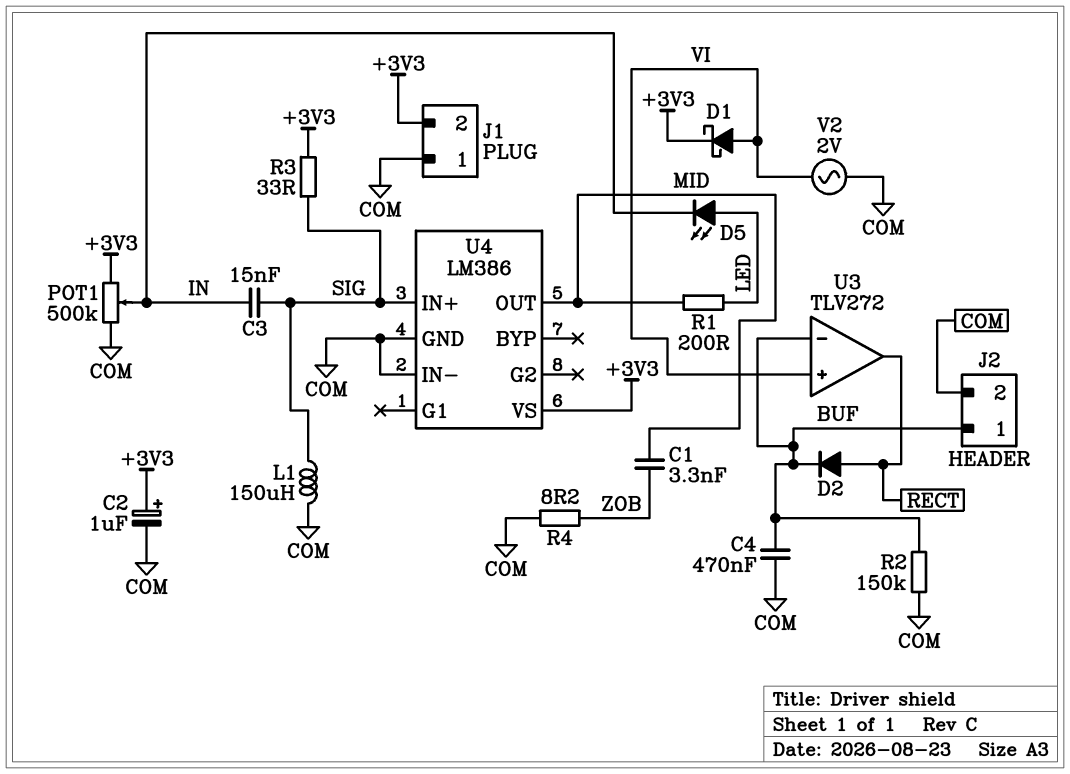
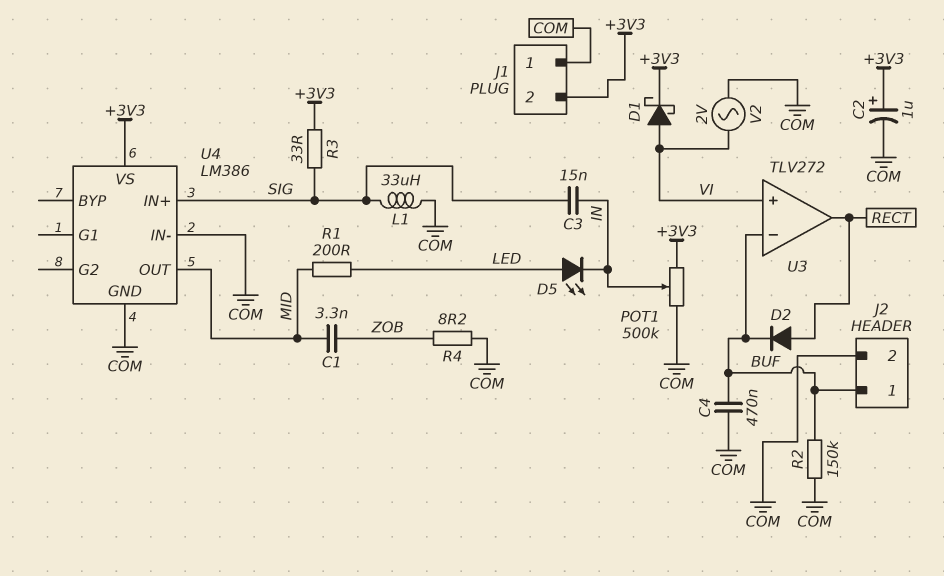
L1: 150uH (COM, SIG) -> 33uH (COM, SIG)

